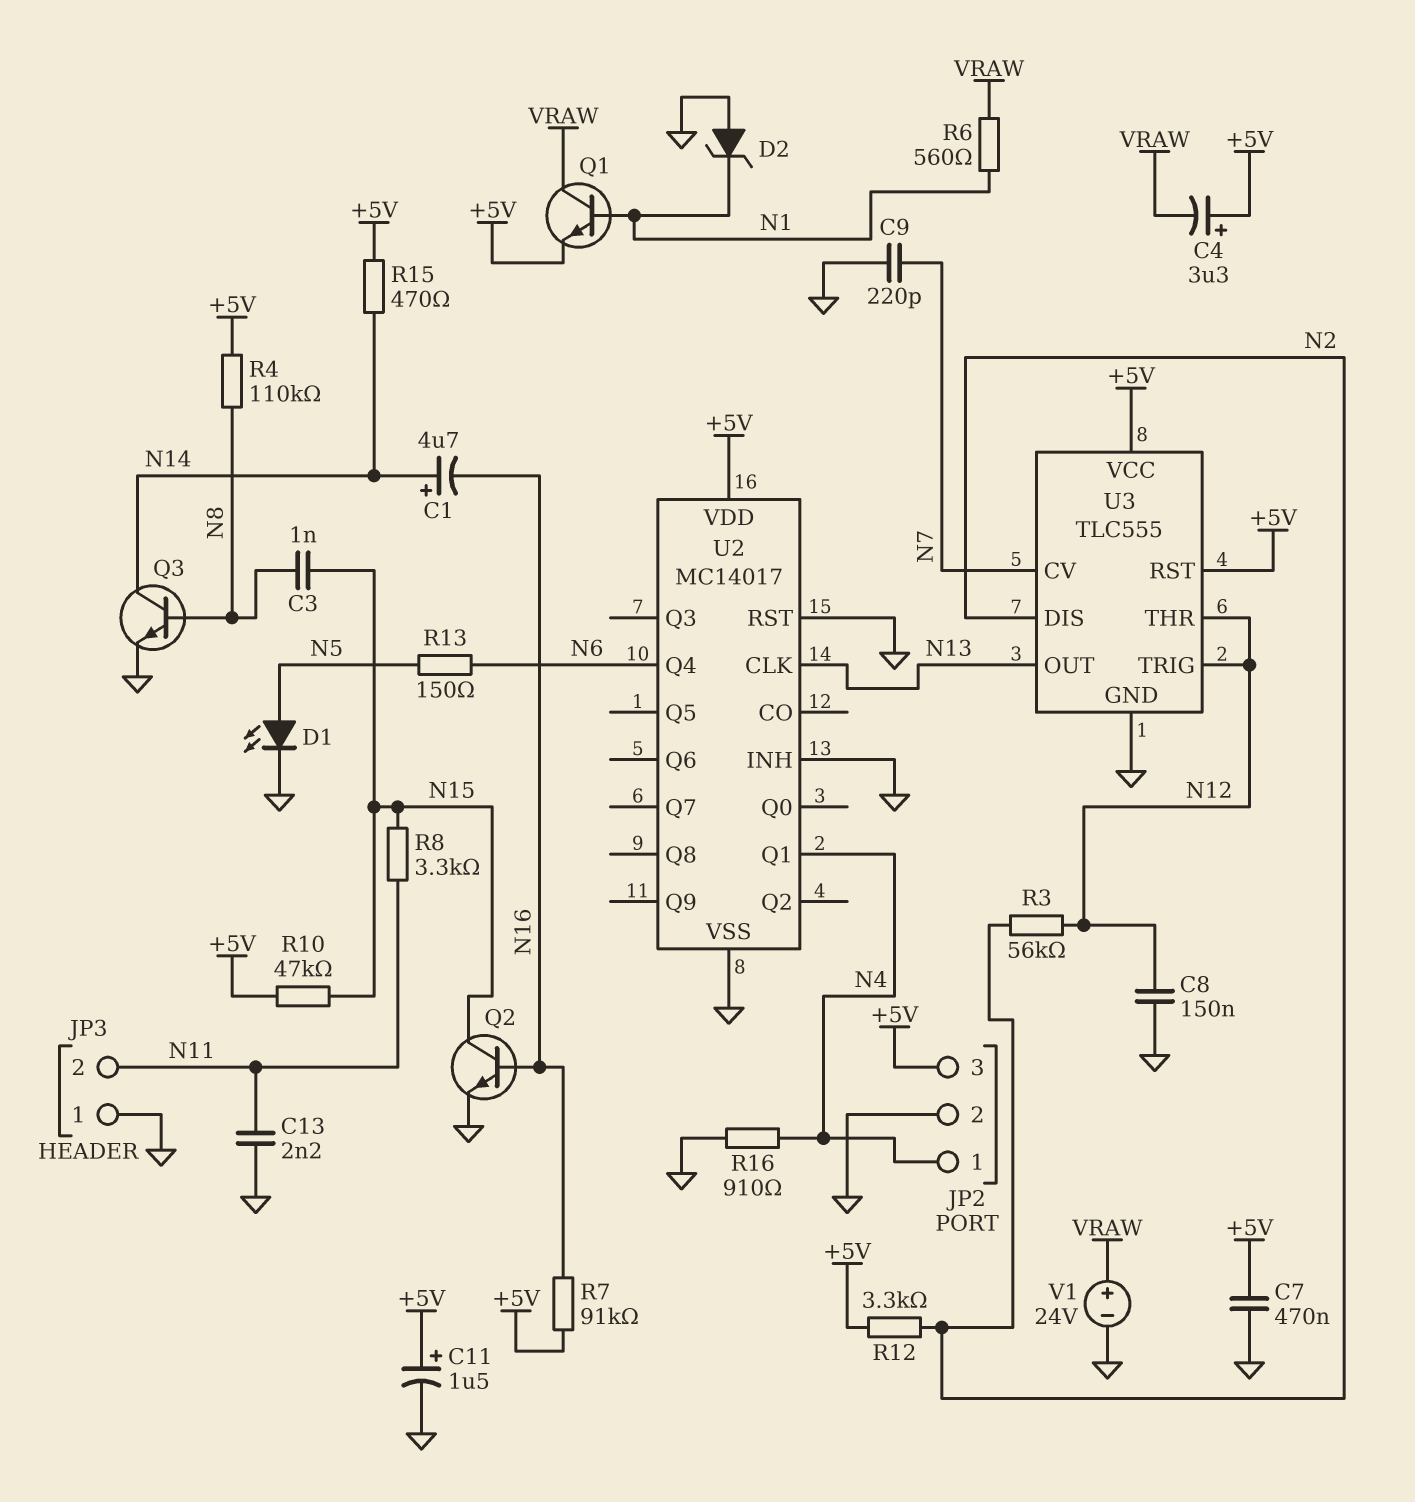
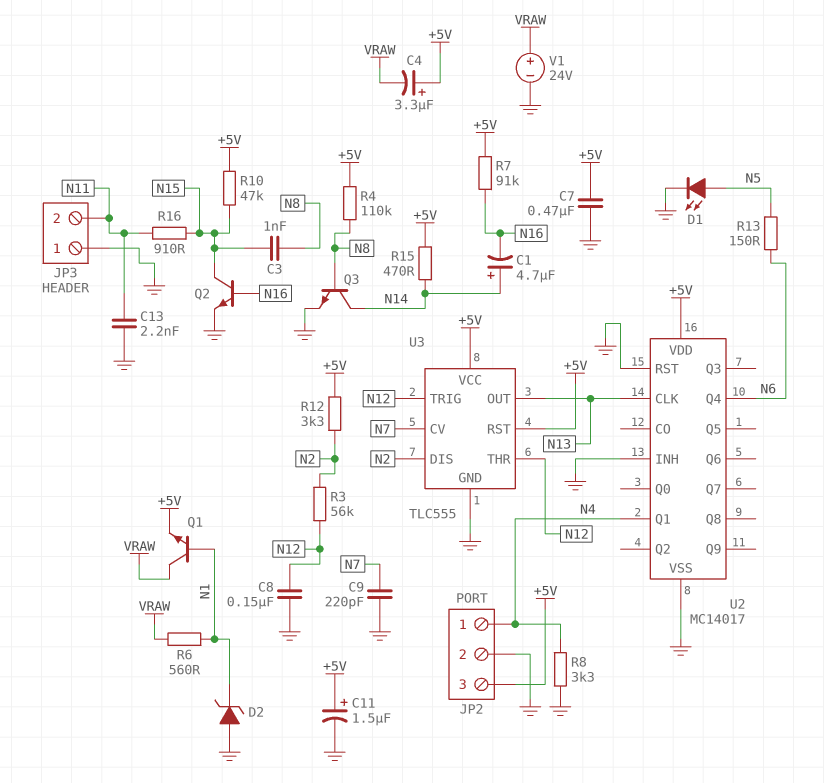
R8: 3.3k (N11, N15) -> 3.3k (GND, N4)
R16: 910 (GND, N4) -> 910 (N11, N15)

